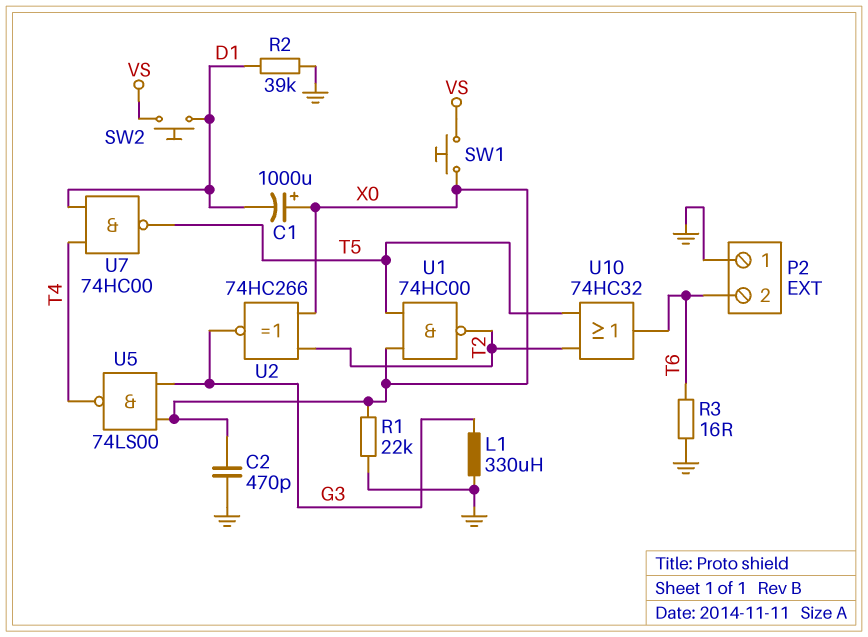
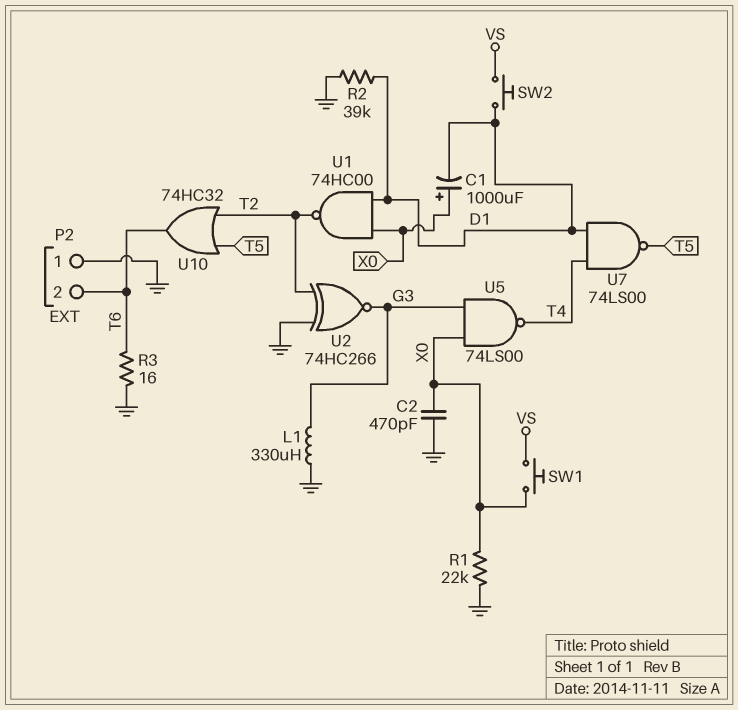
U1: NAND 74HC00 (in T5, in X0, out T2) -> NAND 74HC00 (in D1, in X0, out T2)
U2: XNOR 74HC266 (in T2, in X0, out G3) -> XNOR 74HC266 (in GND, in T2, out G3)
U7: NAND 74HC00 (in D1, in T4, out T5) -> NAND 74LS00 (in D1, in T4, out T5)

